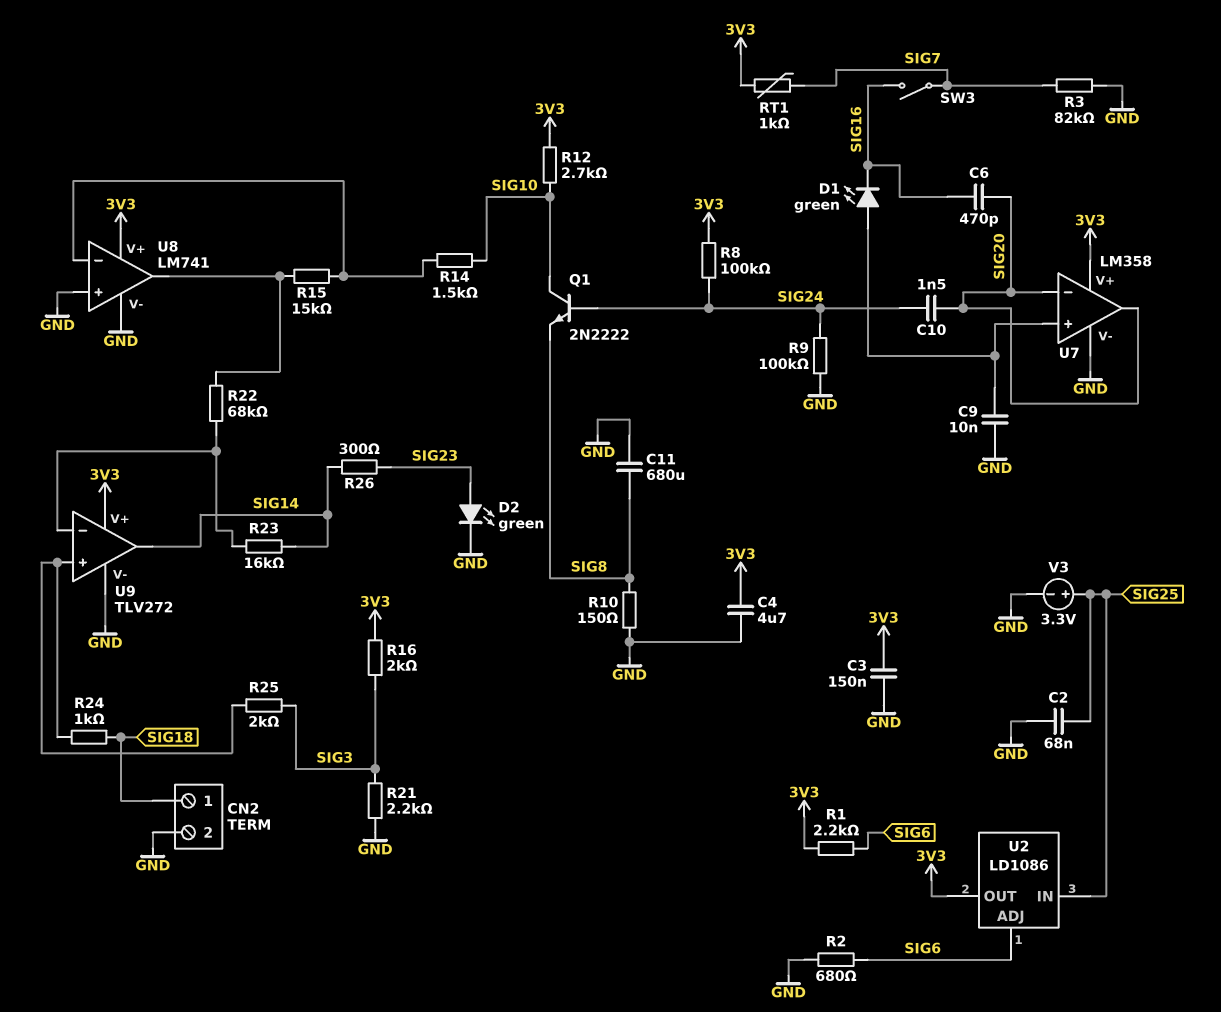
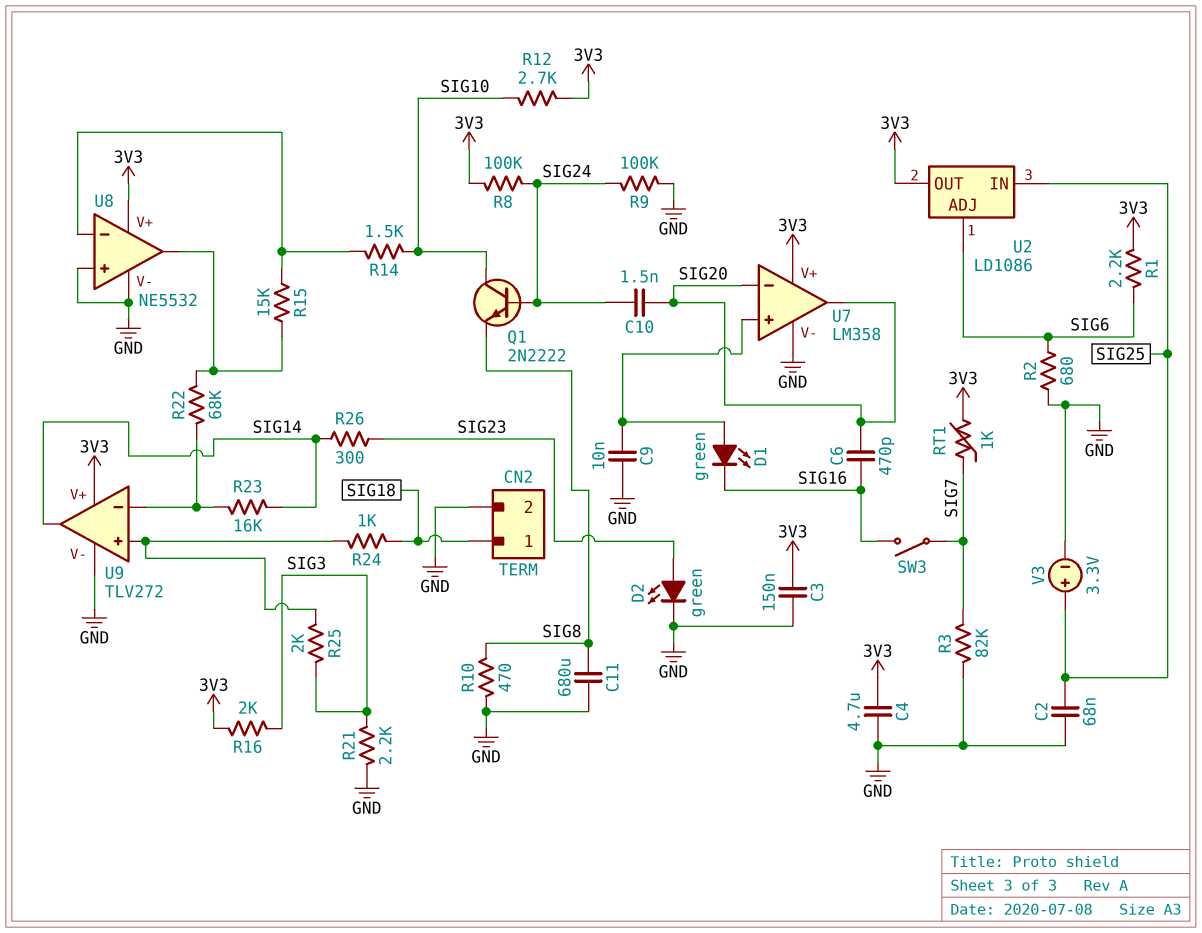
R10: 150 (GND, SIG8) -> 470 (GND, SIG8)
U8: LM741 -> NE5532

